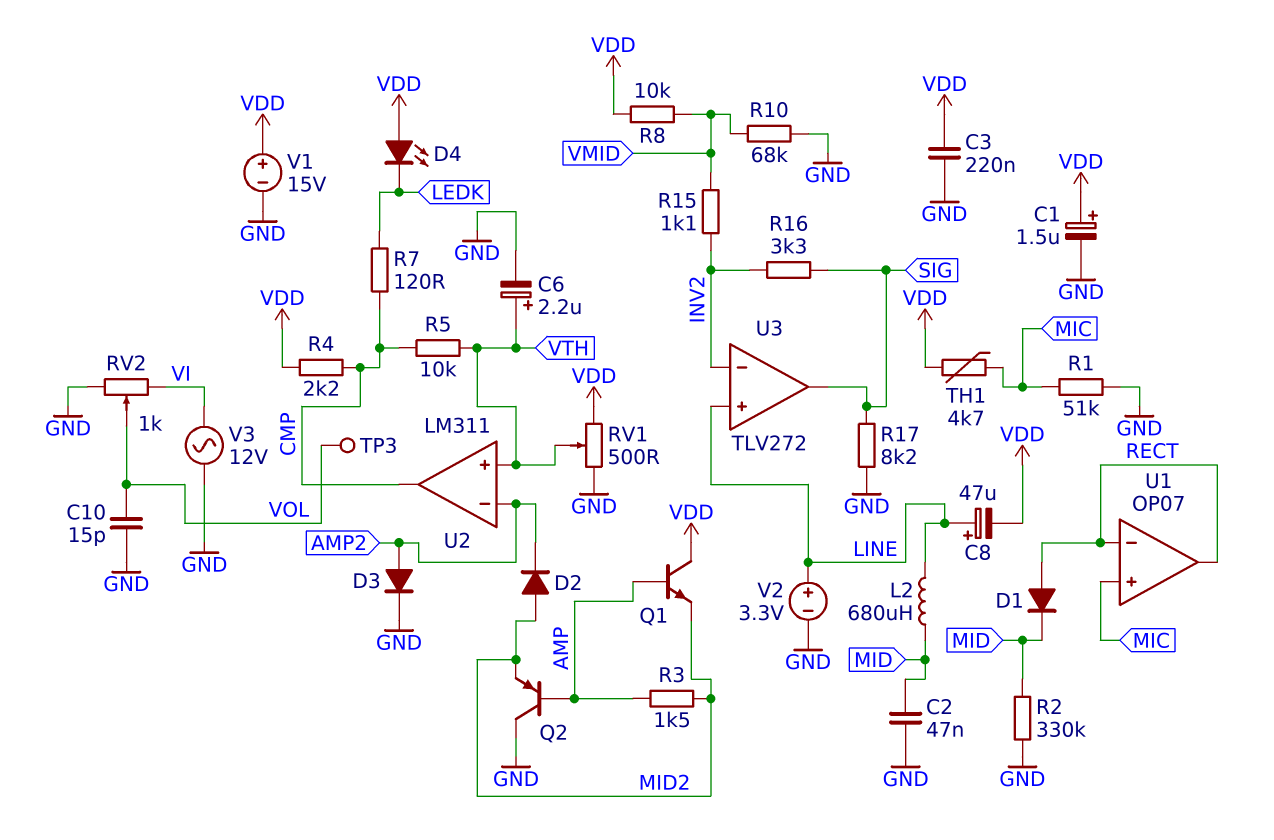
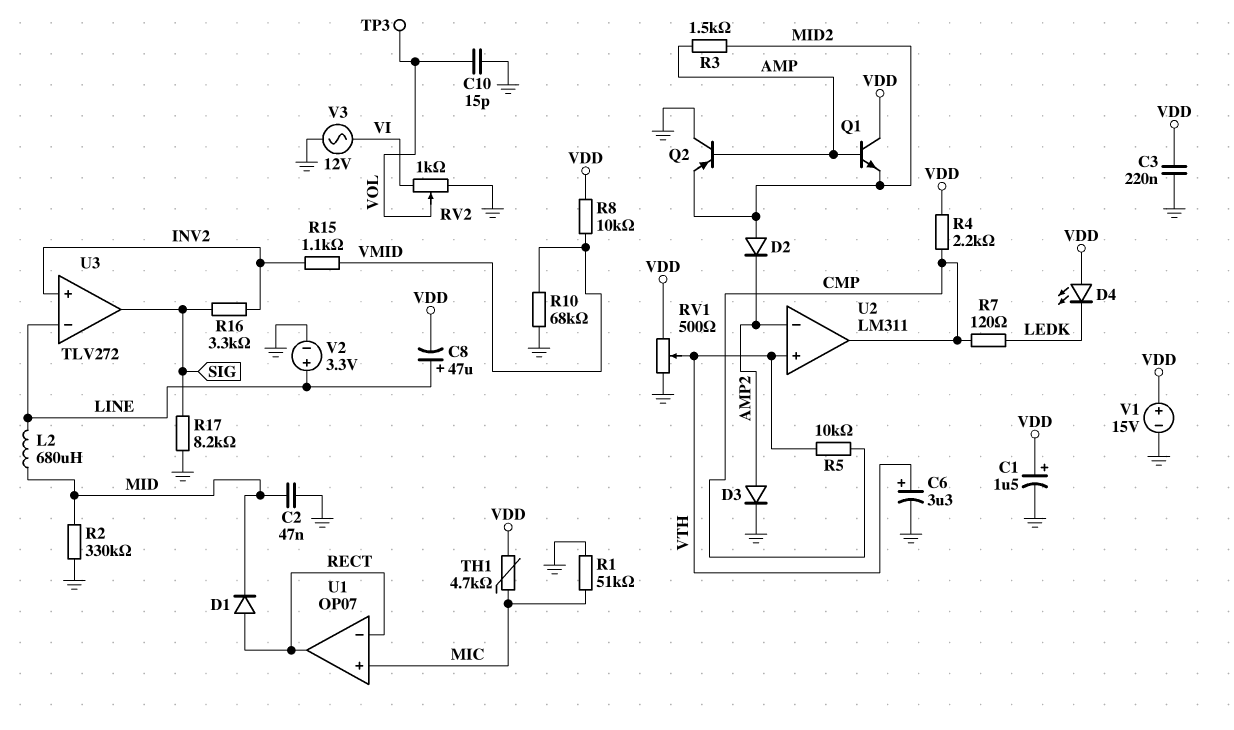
C6: 2.2uF (plus VTH, minus GND) -> 3.3uF (plus VTH, minus GND)
U3 pin in+: LINE -> INV2
U3 pin in-: INV2 -> LINE

